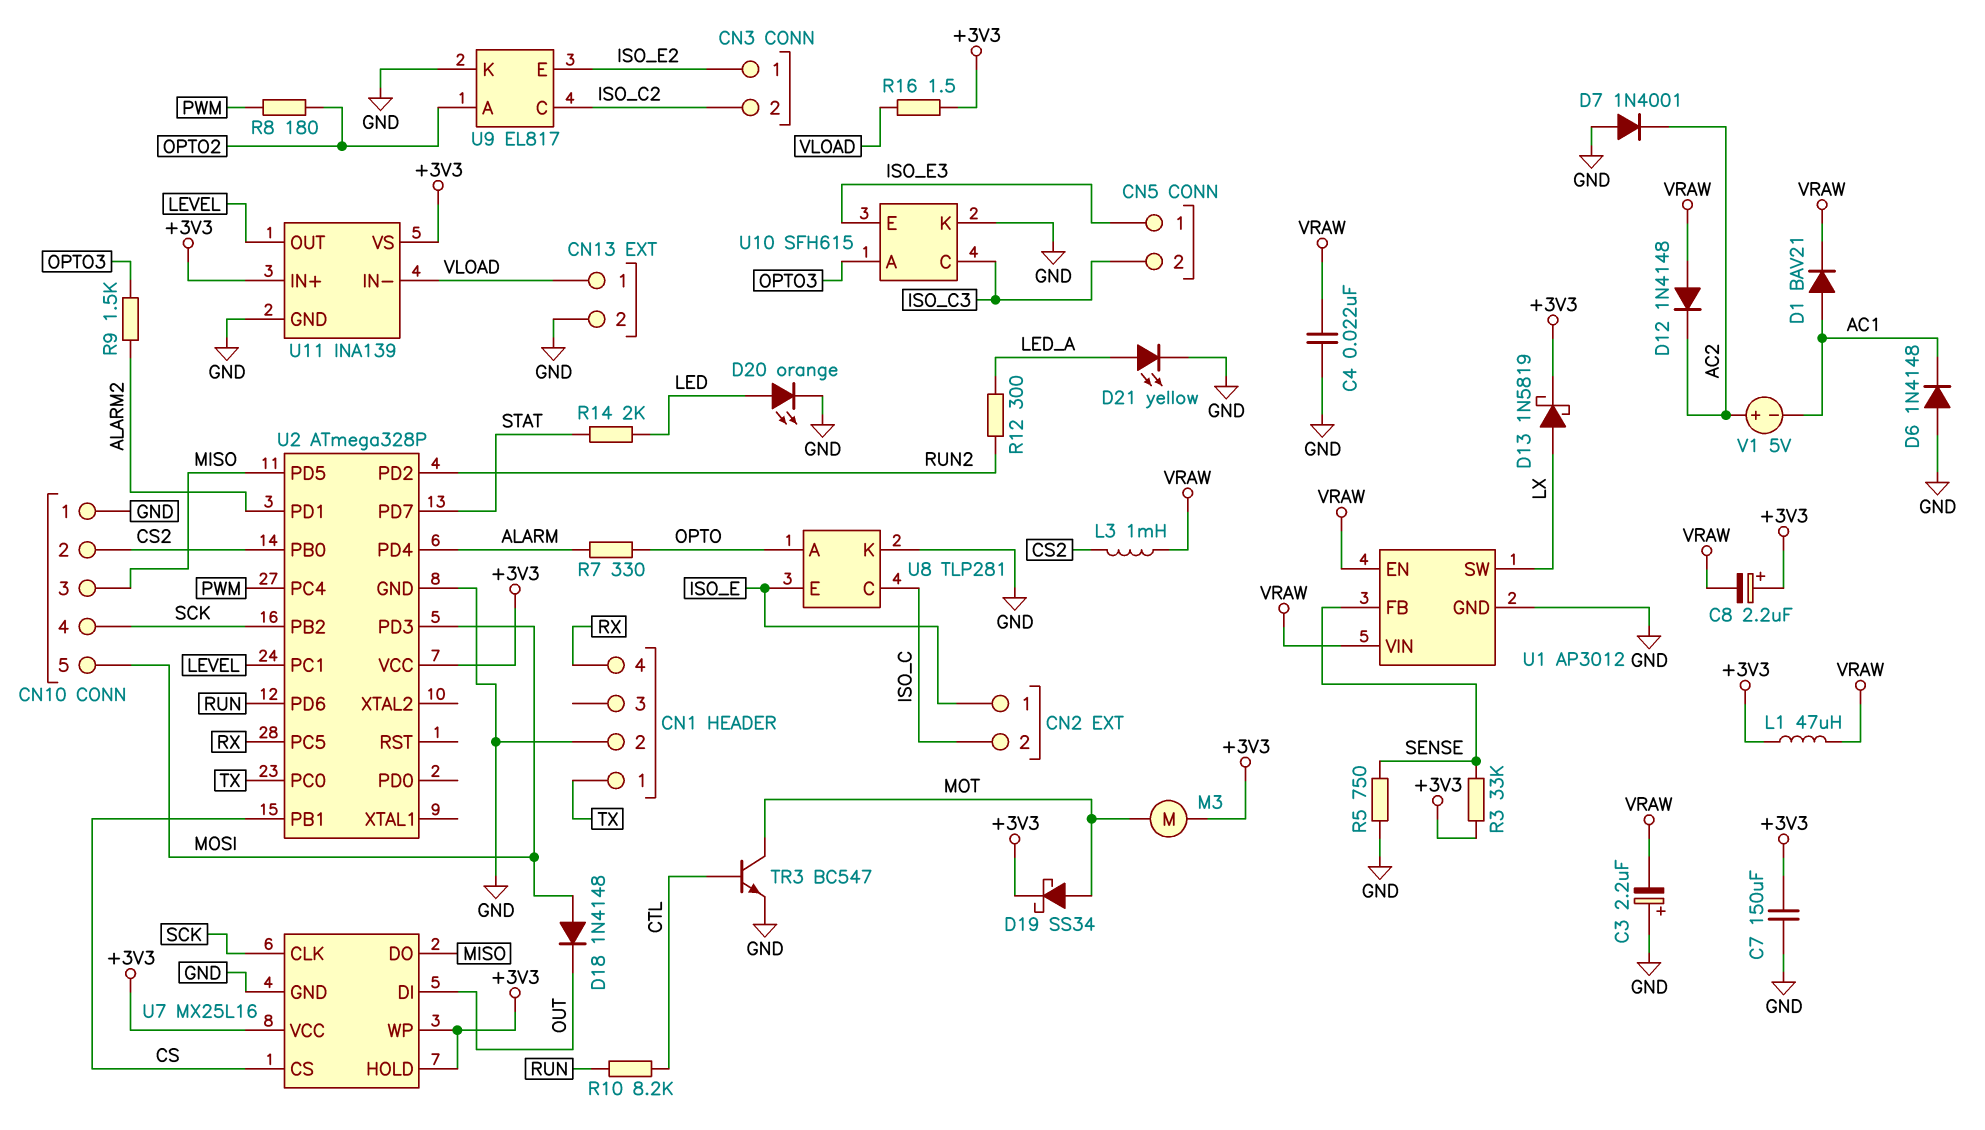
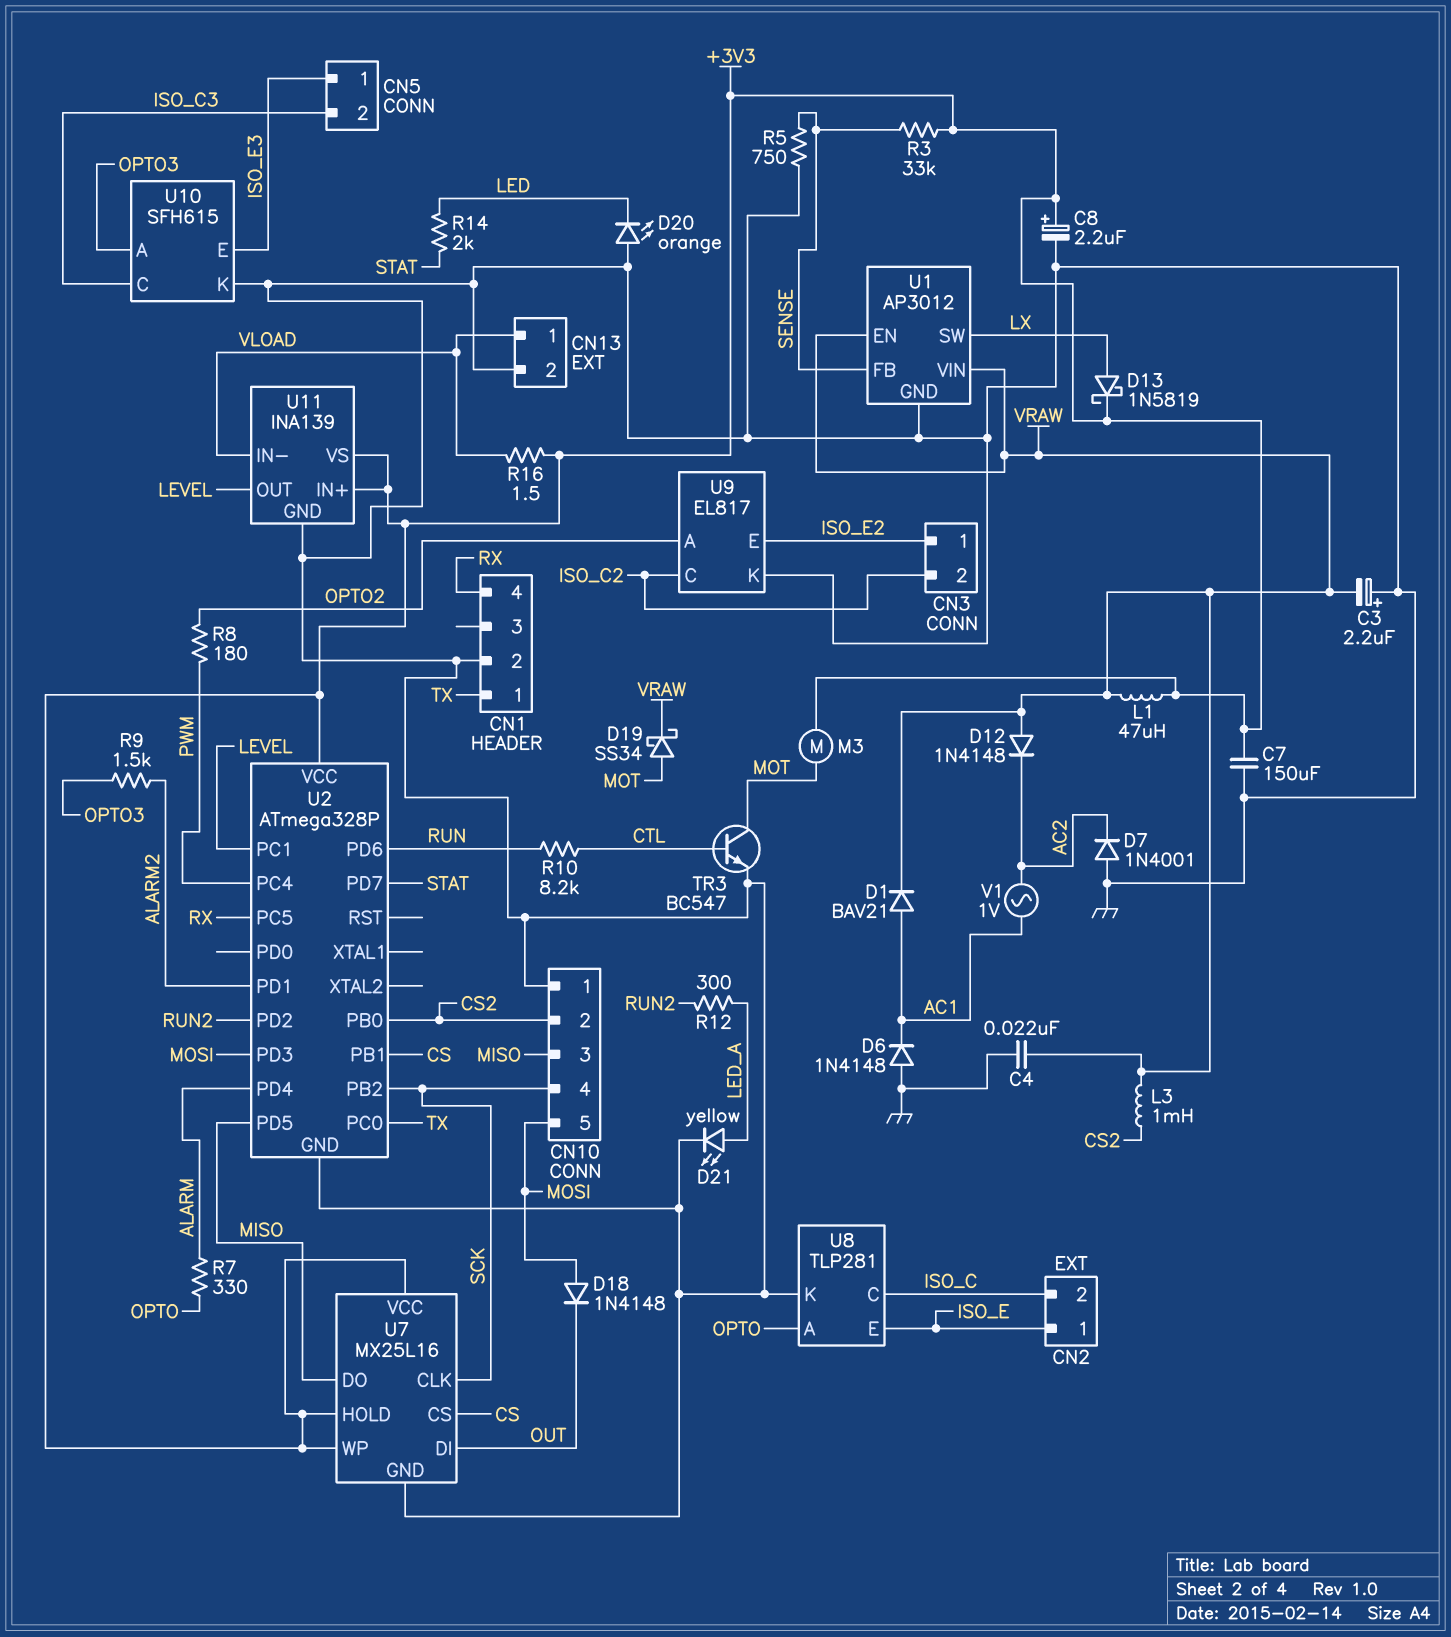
C8: 2.2uF (plus +3V3, minus VRAW) -> 2.2uF (plus +3V3, minus GND)
D19: schottky SS34 (A MOT, K +3V3) -> schottky SS34 (A MOT, K VRAW)
D20: LED orange (A LED, K GND) -> LED orange (A GND, K LED)
V1: 5V (plus AC2, minus AC1) -> AC 1V (AC1, AC2)

